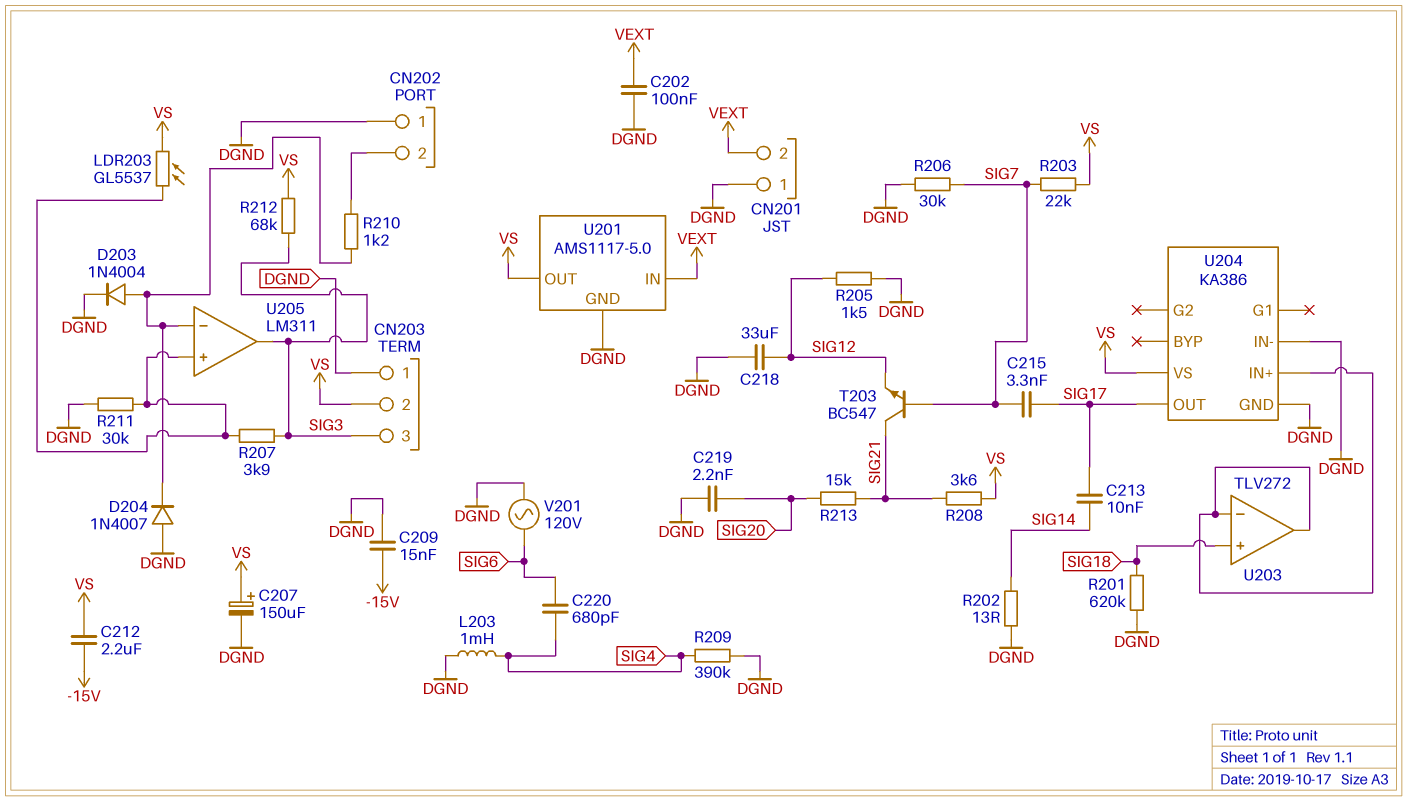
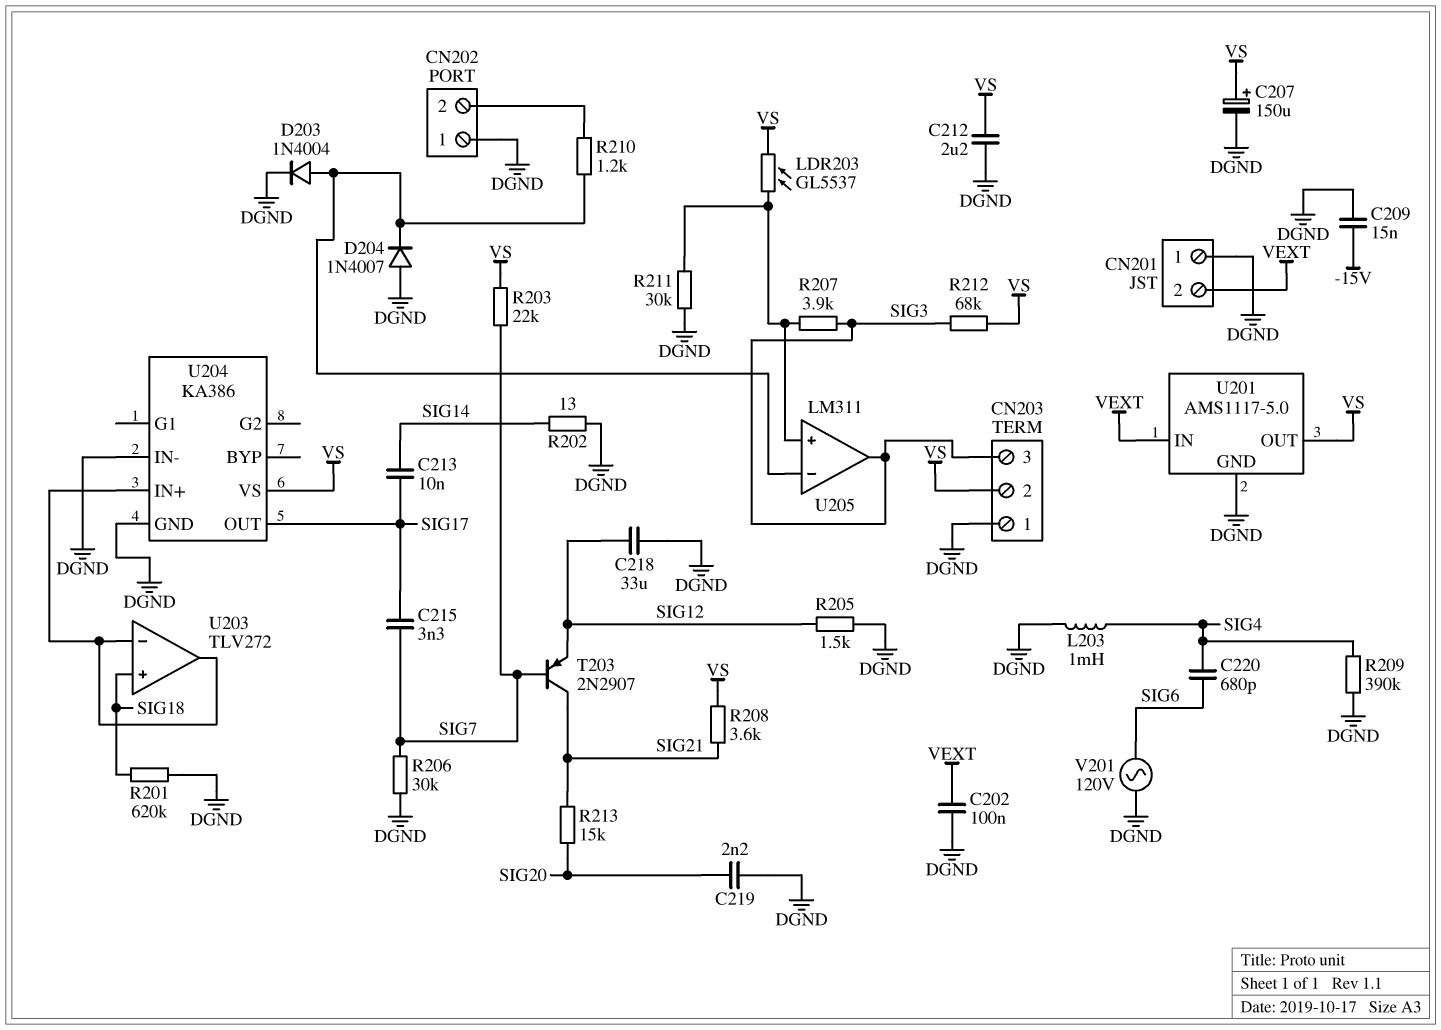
C212: 2.2uF (-15V, VS) -> 2.2uF (DGND, VS)
T203: NPN BC547 (B SIG7, C SIG21, E SIG12) -> PNP 2N2907 (B SIG7, C SIG21, E SIG12)

